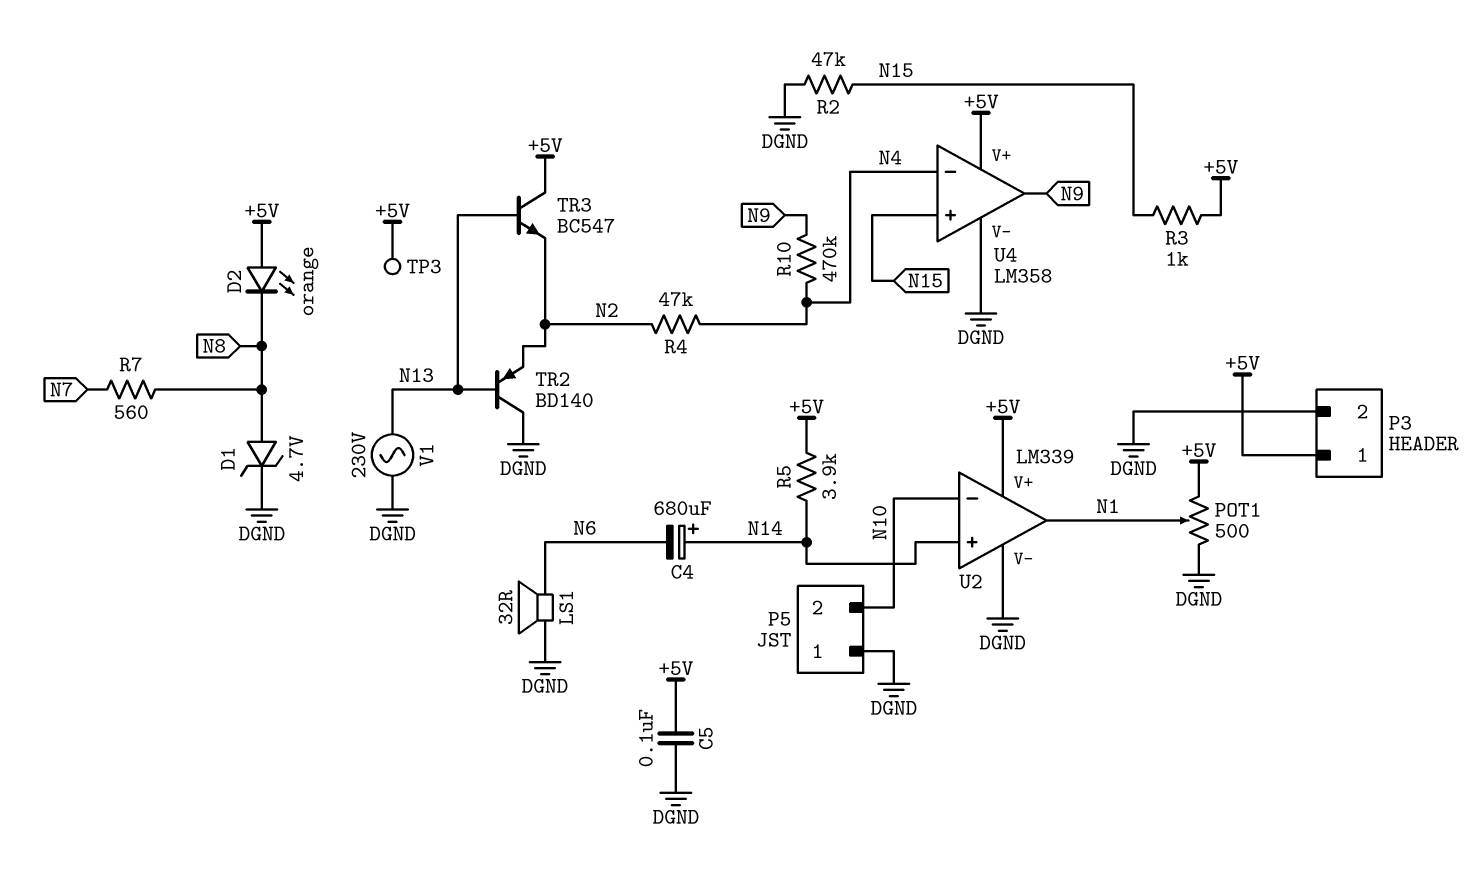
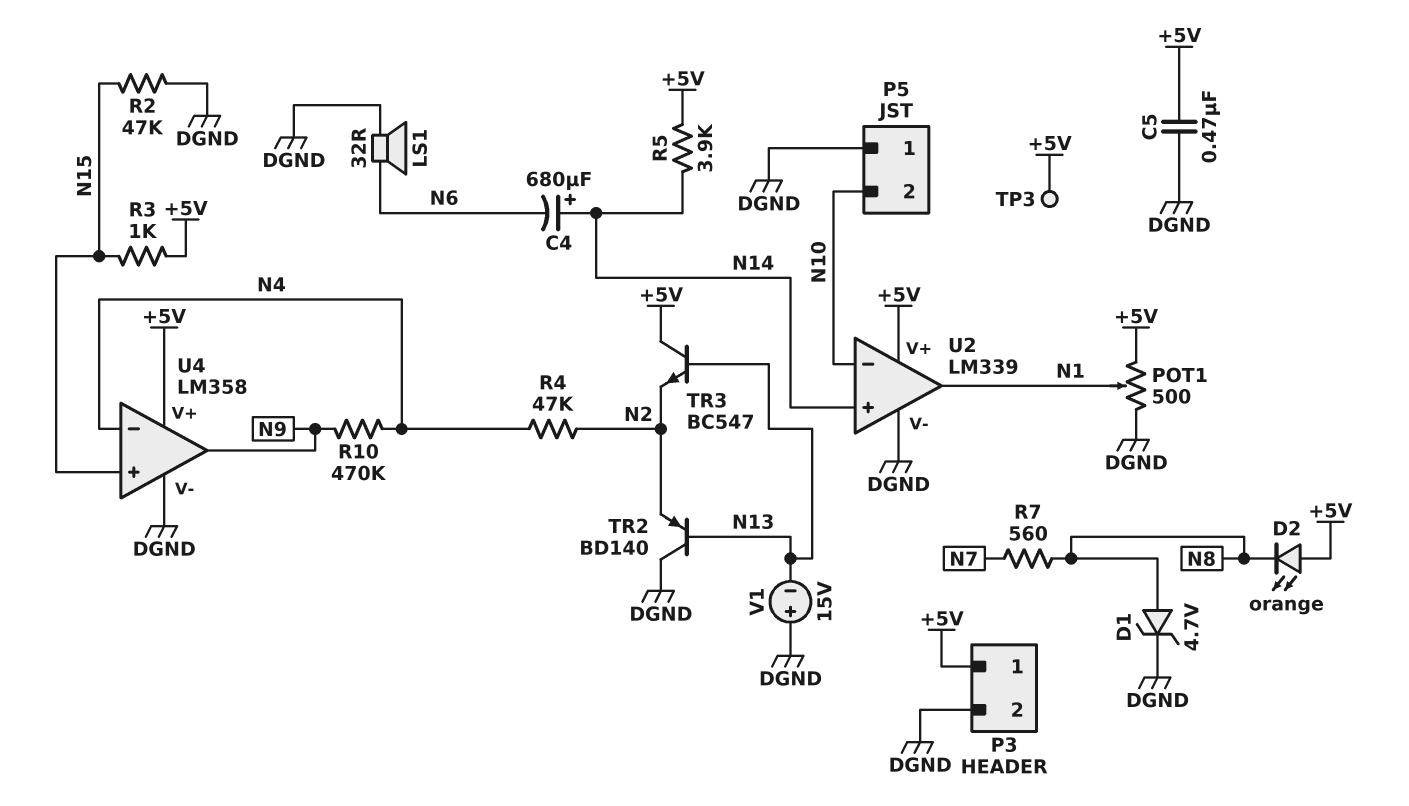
C5: 100nF (+5V, DGND) -> 470nF (+5V, DGND)
V1: AC 230V (DGND, N13) -> 15V (plus DGND, minus N13)

